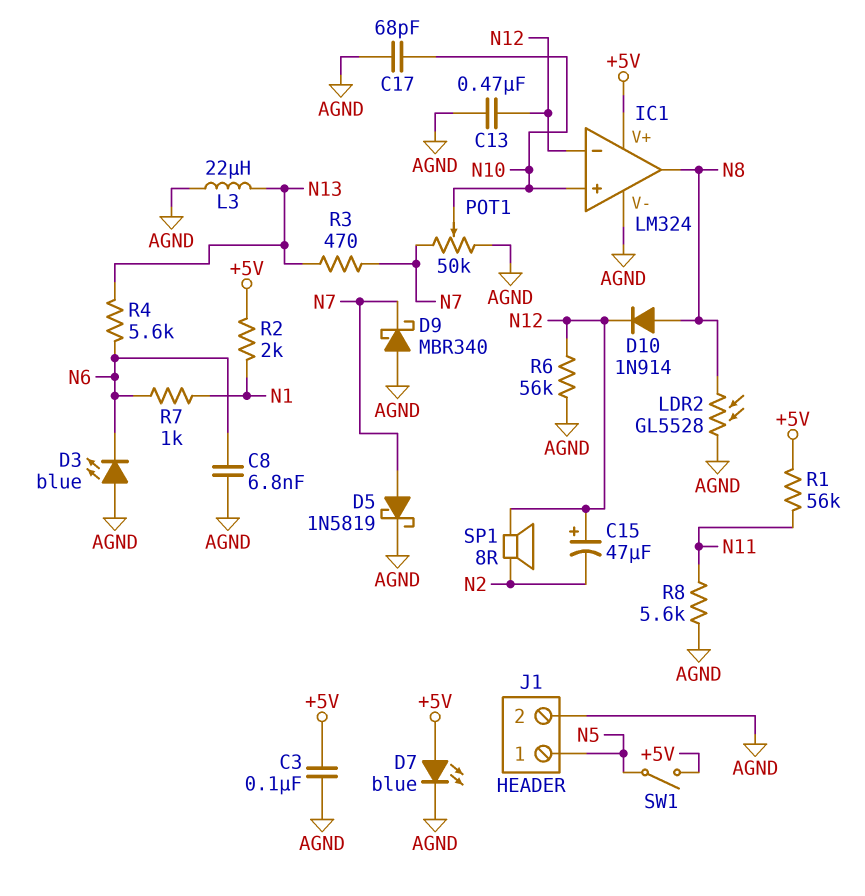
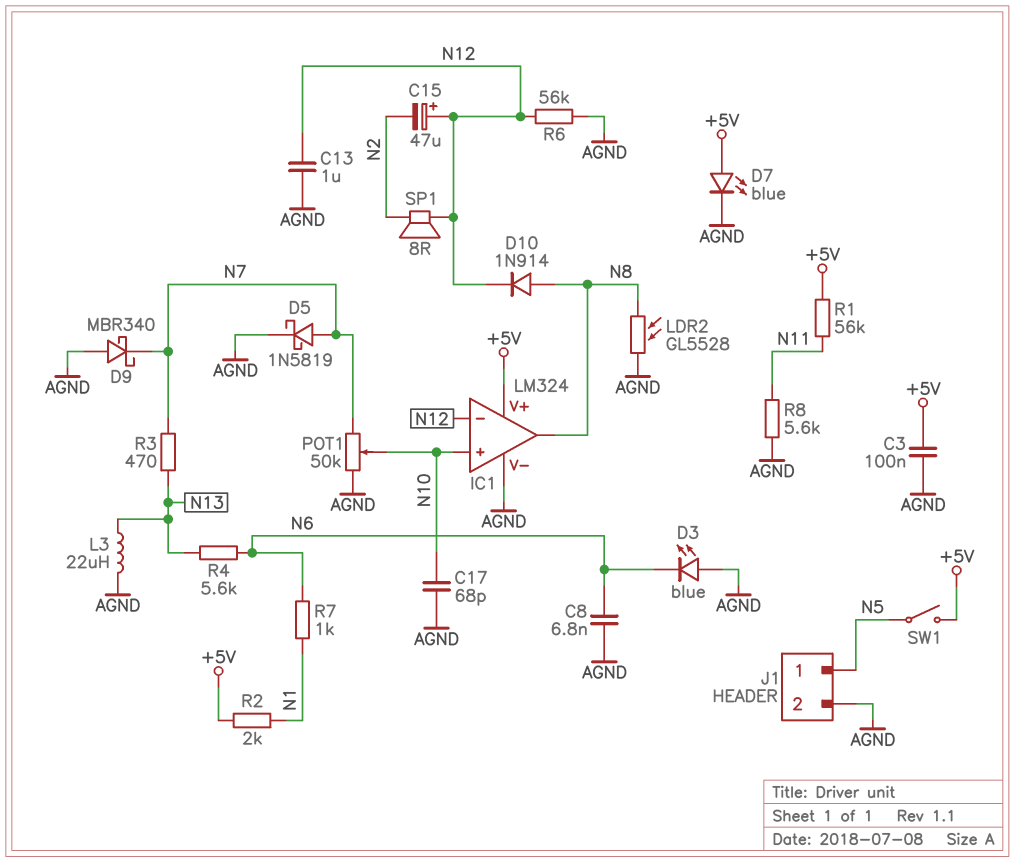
C13: 470nF (AGND, N12) -> 1uF (AGND, N12)

